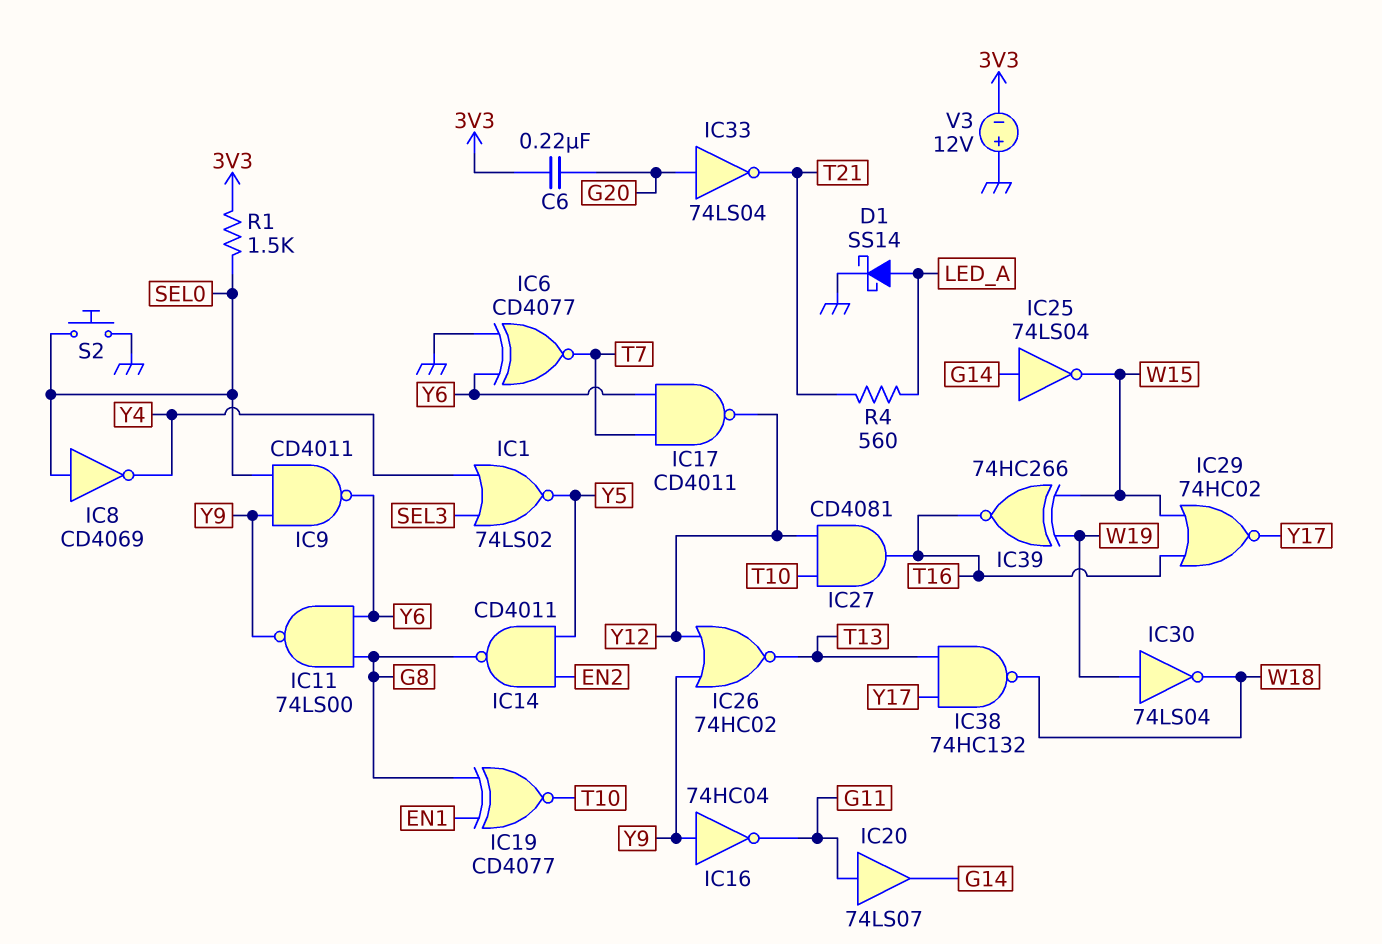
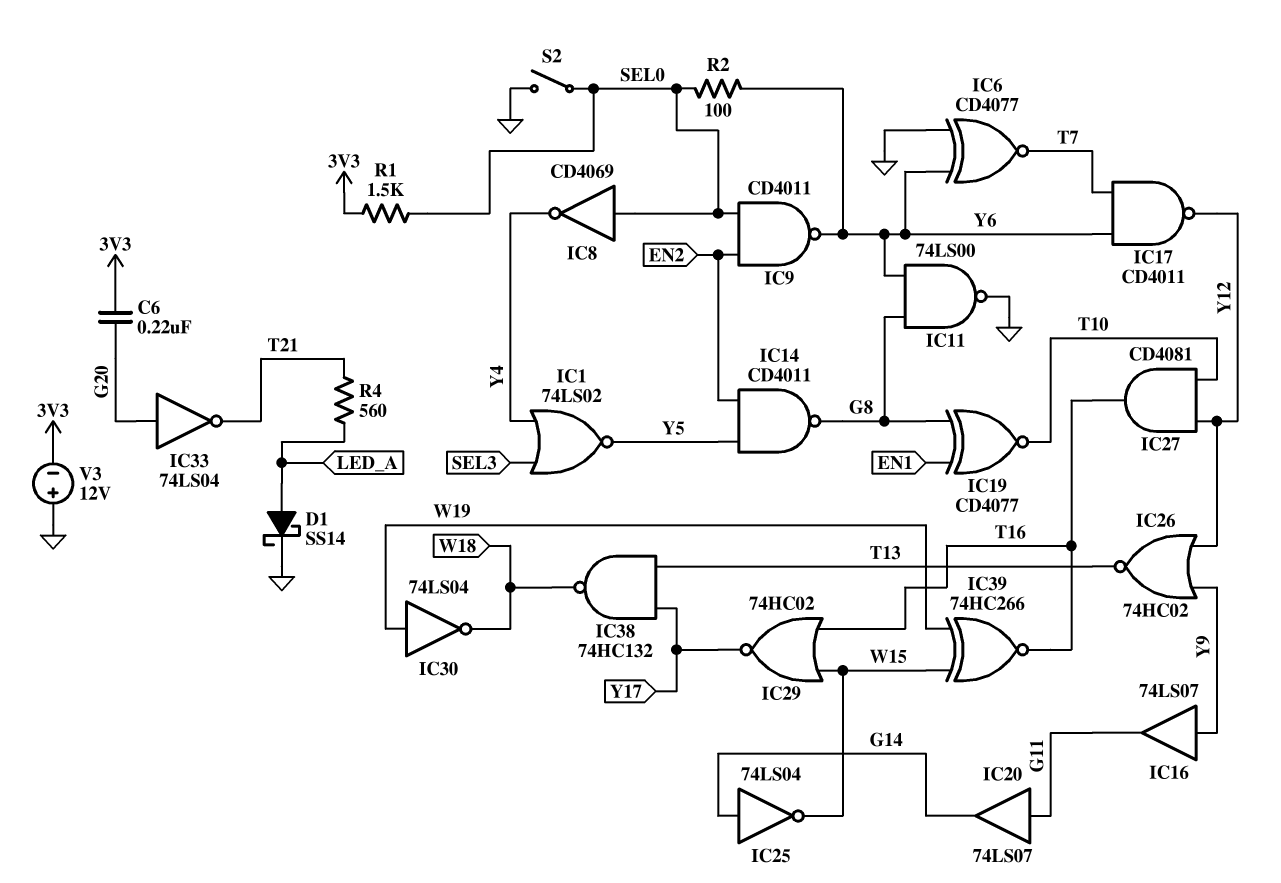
IC9: NAND CD4011 (in SEL0, in Y9, out Y6) -> NAND CD4011 (in EN2, in SEL0, out Y6)
IC11: NAND 74LS00 (in G8, in Y6, out Y9) -> NAND 74LS00 (in G8, in Y6, out GND)
IC16: NOT 74HC04 (in Y9, out G11) -> buffer 74LS07 (in Y9, out G11)
R2: none -> 100 (SEL0, Y6)
S2: button (GND, SEL0) -> switch (GND, SEL0)

